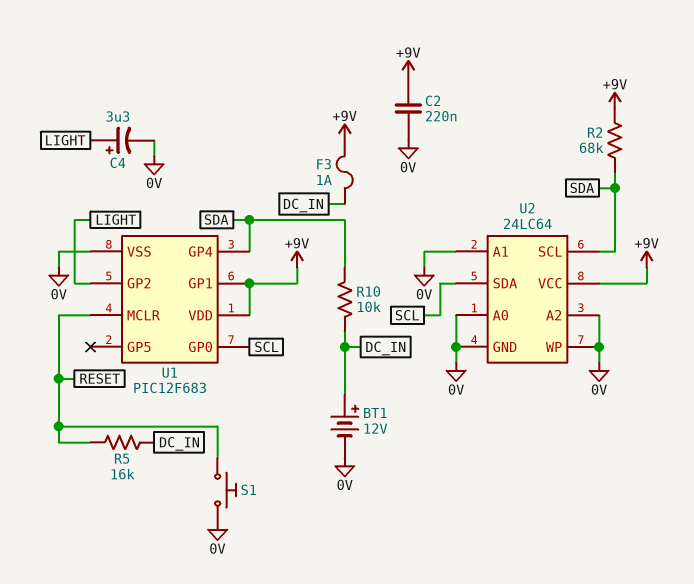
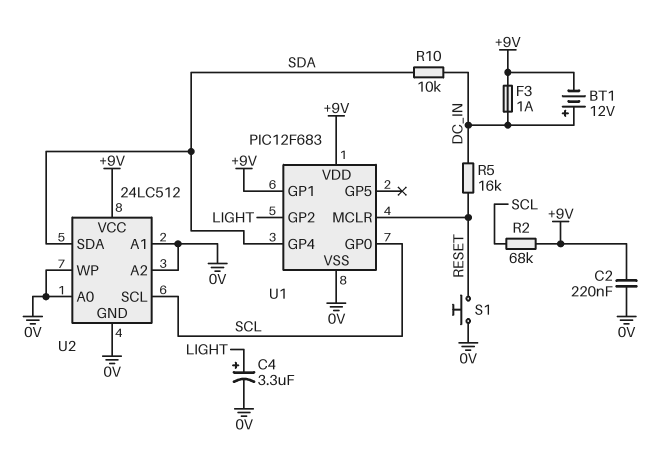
BT1: 12V (plus DC_IN, minus 0V) -> 12V (plus DC_IN, minus +9V)
R2: 68k (+9V, SDA) -> 68k (+9V, SCL)
U2: 24LC64 -> 24LC512
U2 pin SCL: SDA -> SCL
U2 pin SDA: SCL -> SDA

